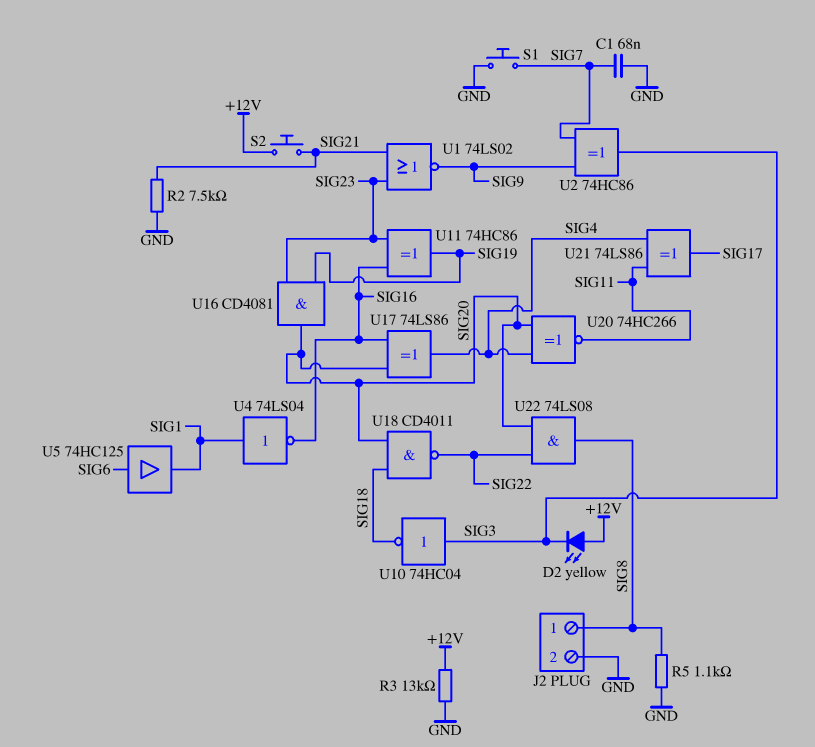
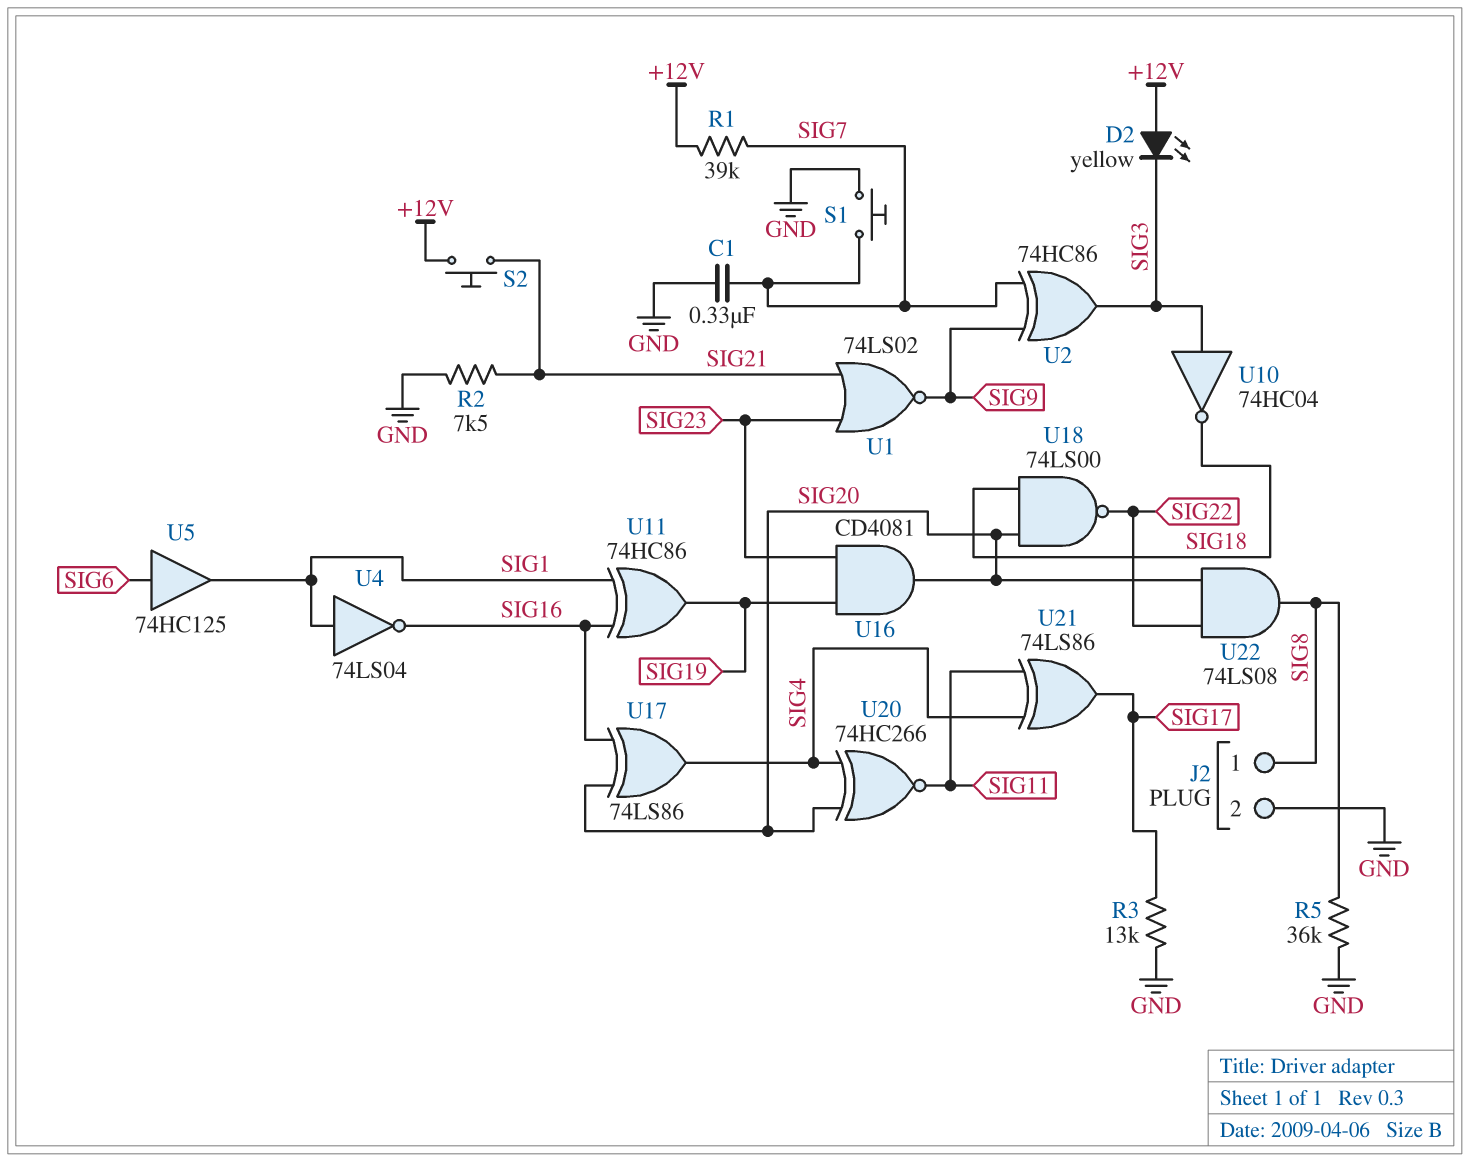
C1: 68nF (GND, SIG7) -> 330nF (GND, SIG7)
R1: none -> 39k (+12V, SIG7)
R3: 13k (+12V, GND) -> 13k (GND, SIG17)
R5: 1.1k (GND, SIG8) -> 36k (GND, SIG8)
U11: XOR 74HC86 (in SIG16, in SIG23, out SIG19) -> XOR 74HC86 (in SIG1, in SIG16, out SIG19)
U18: NAND CD4011 (in SIG18, in SIG20, out SIG22) -> NAND 74LS00 (in SIG18, in SIG20, out SIG22)

